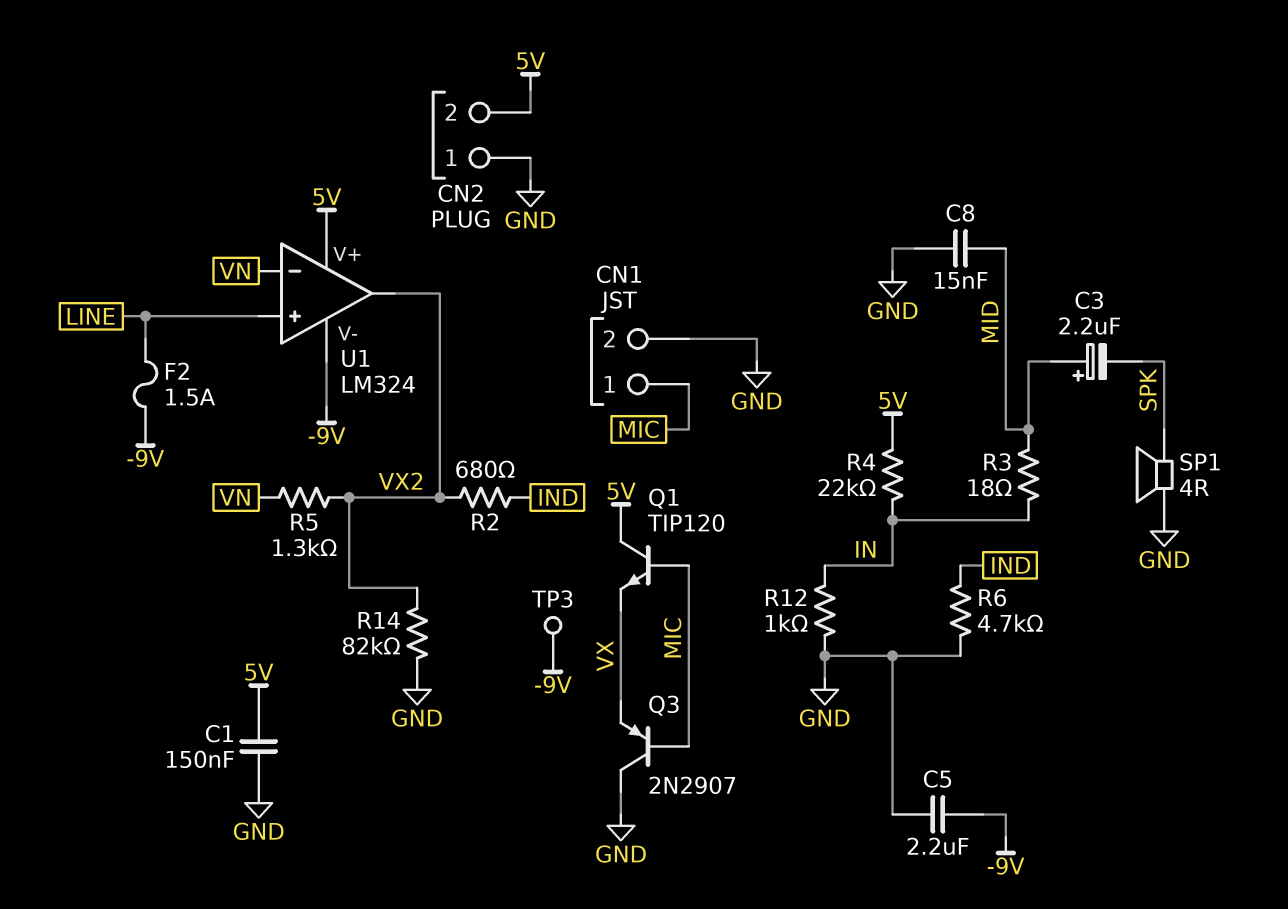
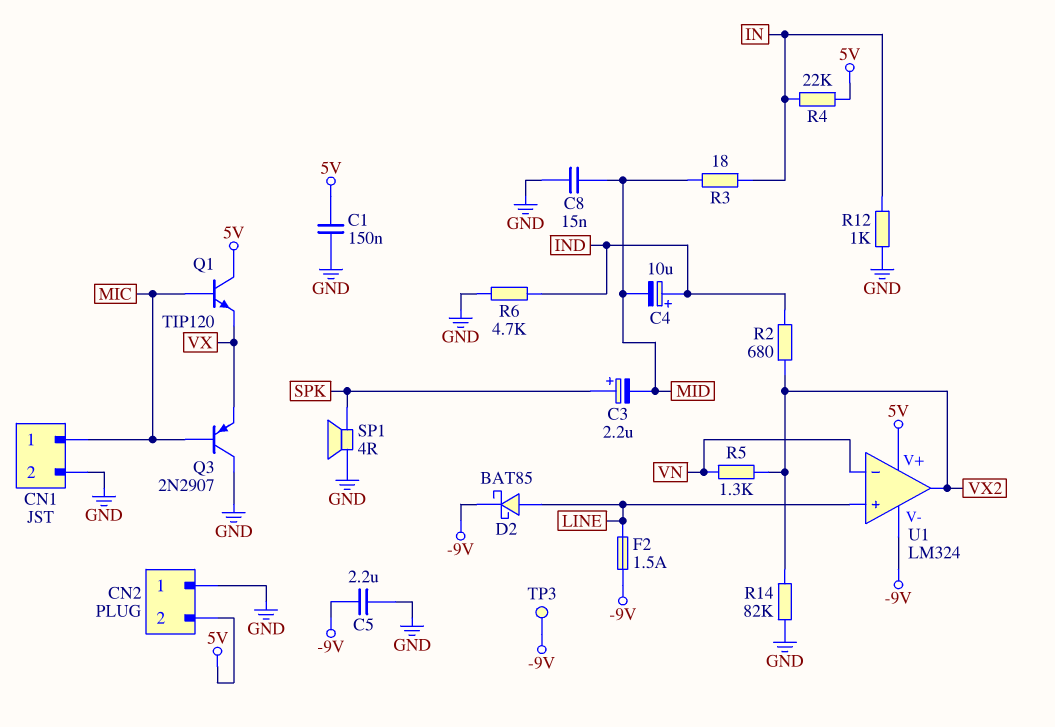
C3: 2.2uF (plus MID, minus SPK) -> 2.2uF (plus SPK, minus MID)
C4: none -> 10uF (plus IND, minus MID)
D2: none -> schottky BAT85 (A LINE, K -9V)

